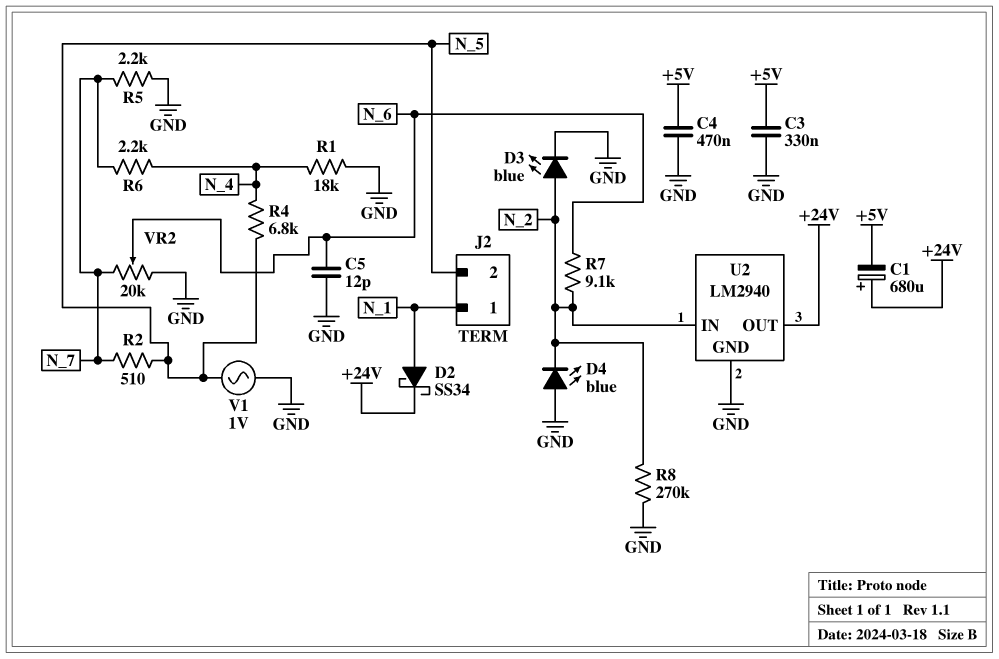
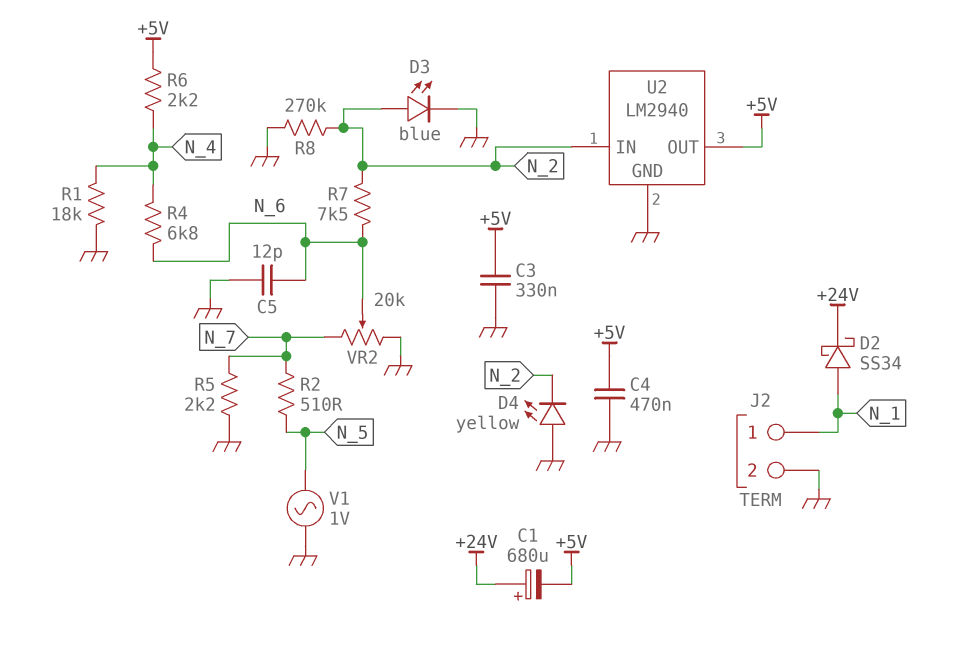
D4: LED blue (A GND, K N_2) -> LED yellow (A GND, K N_2)
J2 pin 2: N_5 -> GND
R4: 6.8k (N_4, N_5) -> 6.8k (N_4, N_6)
R6: 2.2k (N_4, N_7) -> 2.2k (+5V, N_4)
R7: 9.1k (N_2, N_6) -> 7.5k (N_2, N_6)
U2 pin OUT: +24V -> +5V

